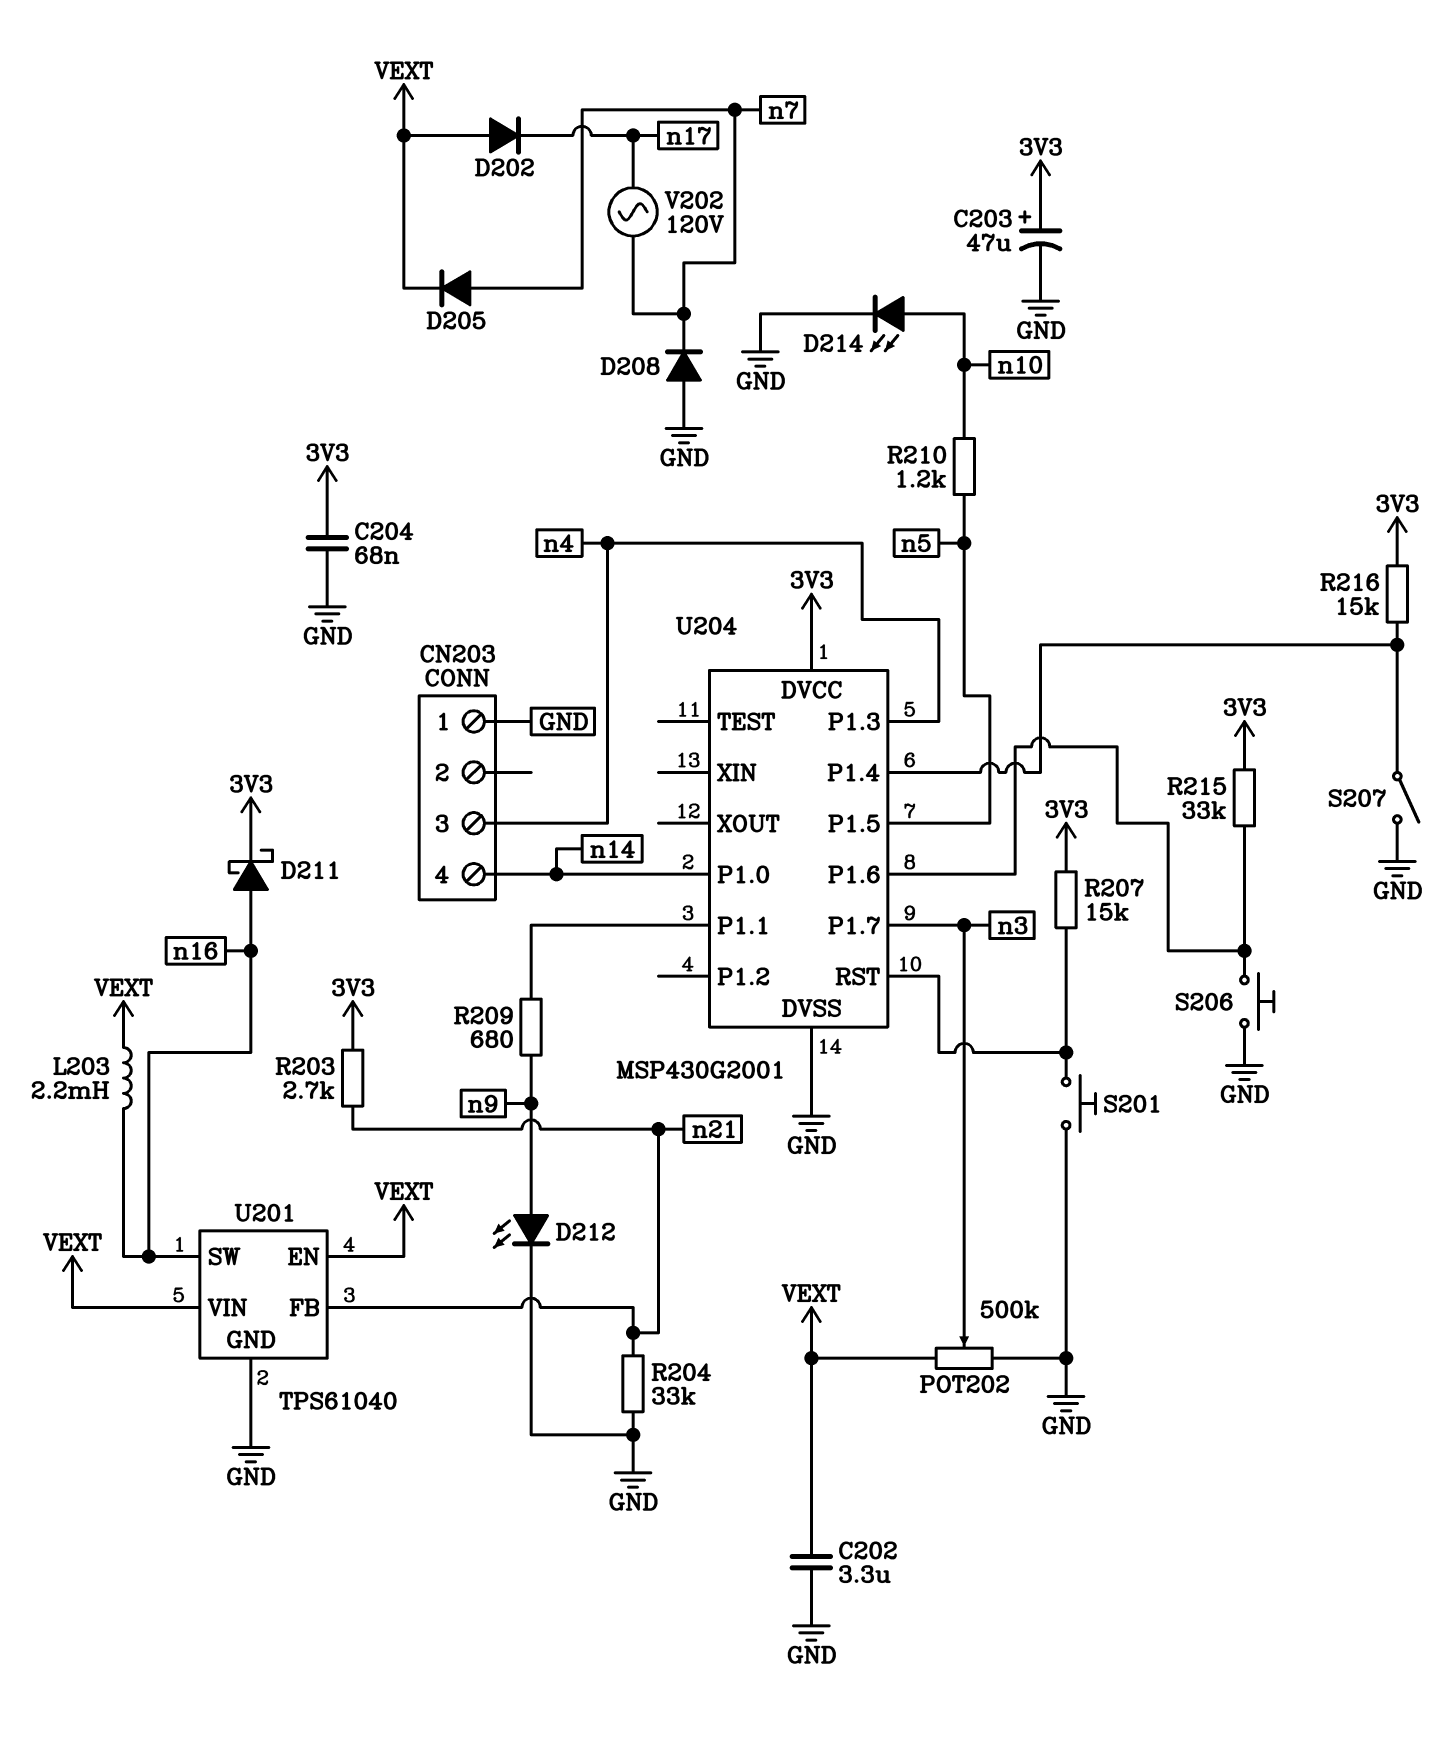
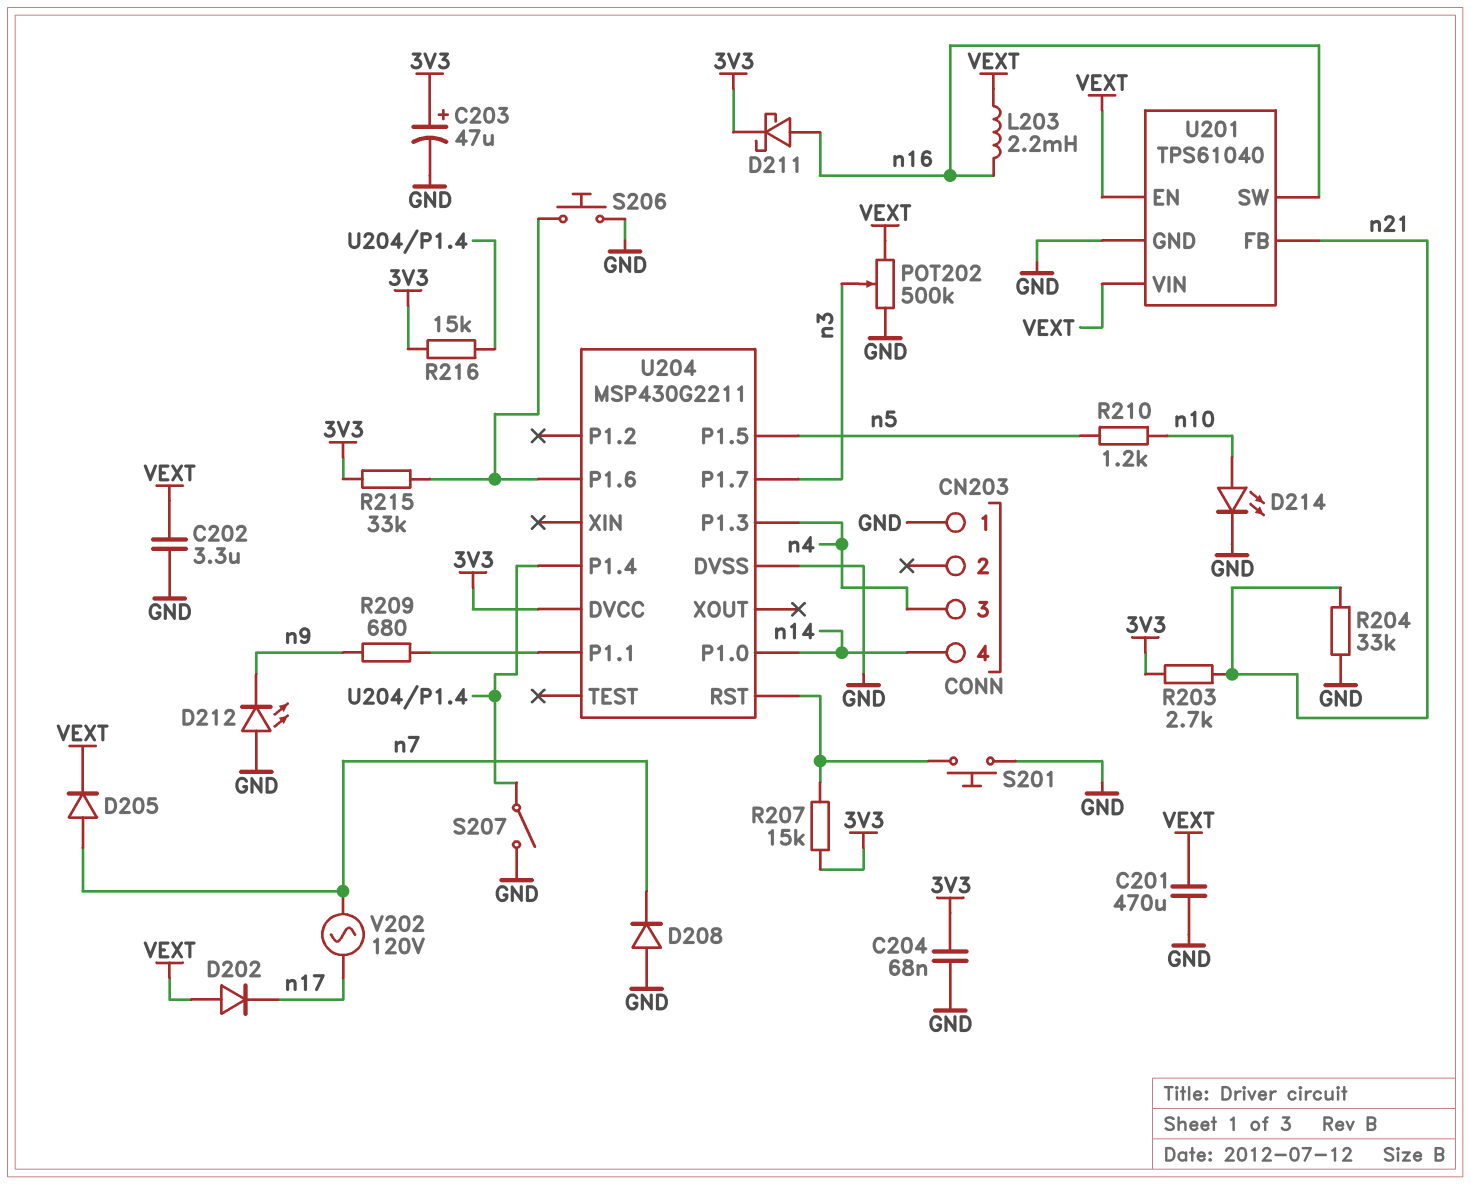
C201: none -> 470uF (GND, VEXT)
D212: LED (A n9, K GND) -> LED (A GND, K n9)
U204: MSP430G2001 -> MSP430G2211

